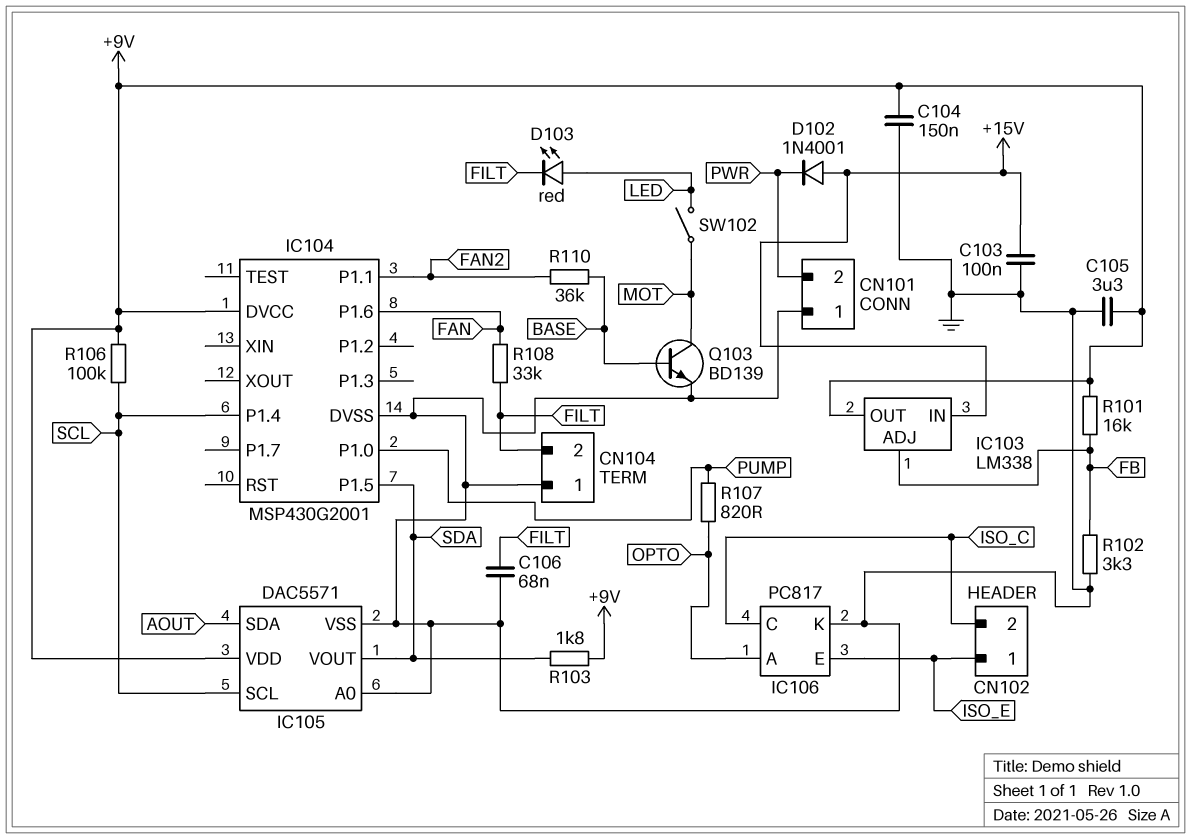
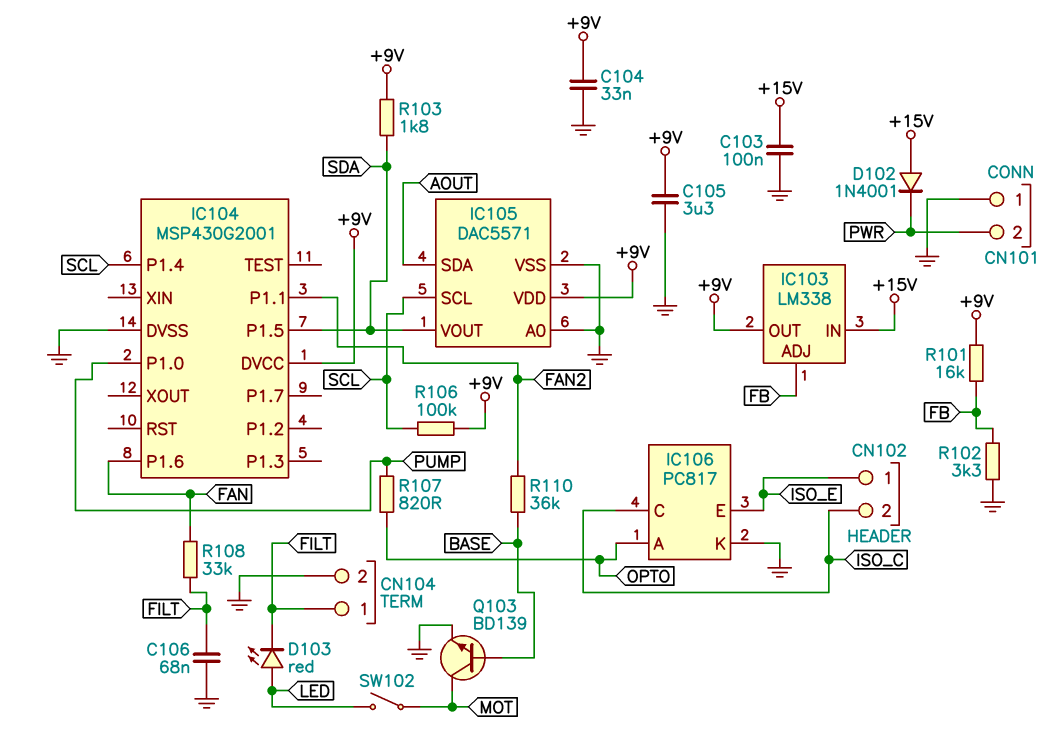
C104: 150nF (+9V, GND) -> 33nF (+9V, GND)
CN104 pin 1: GND -> FILT
CN104 pin 2: FILT -> GND

